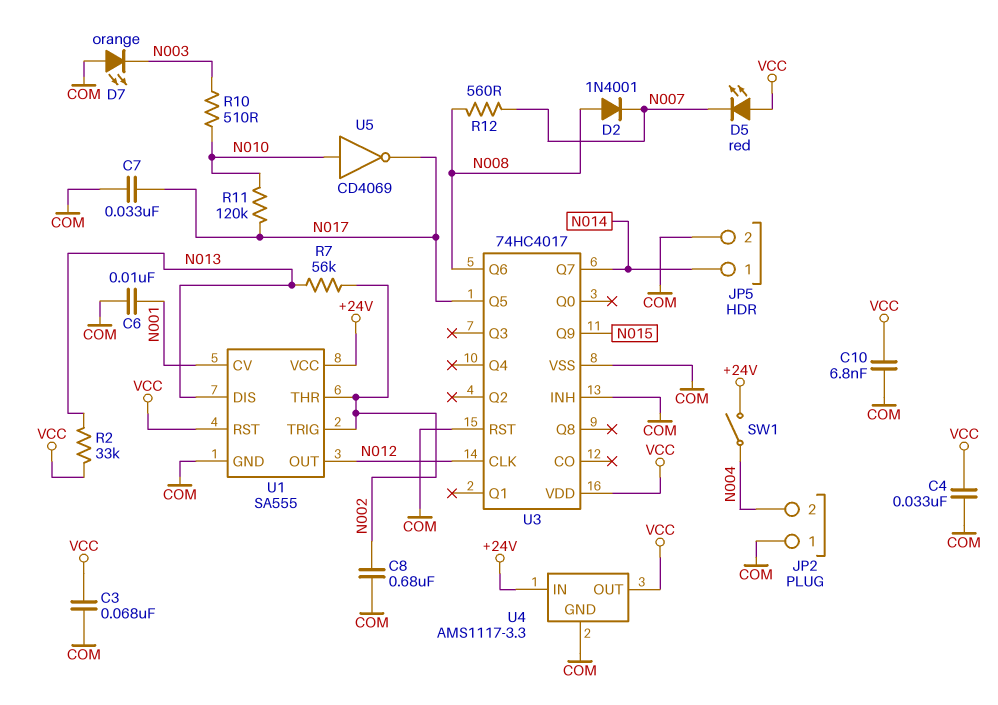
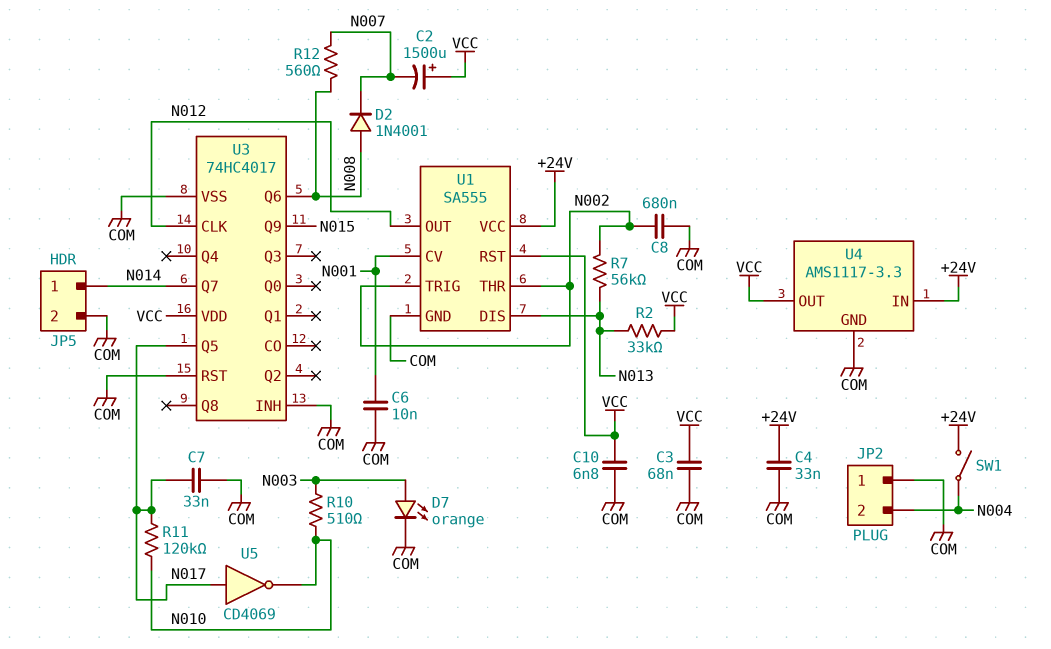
C2: none -> 1500uF (plus VCC, minus N007)
C4: 33nF (COM, VCC) -> 33nF (+24V, COM)
D5: LED red (A VCC, K N007) -> none
D7: LED orange (A COM, K N003) -> LED orange (A N003, K COM)
U5: NOT CD4069 (in N010, out N017) -> NOT CD4069 (in N017, out N010)

